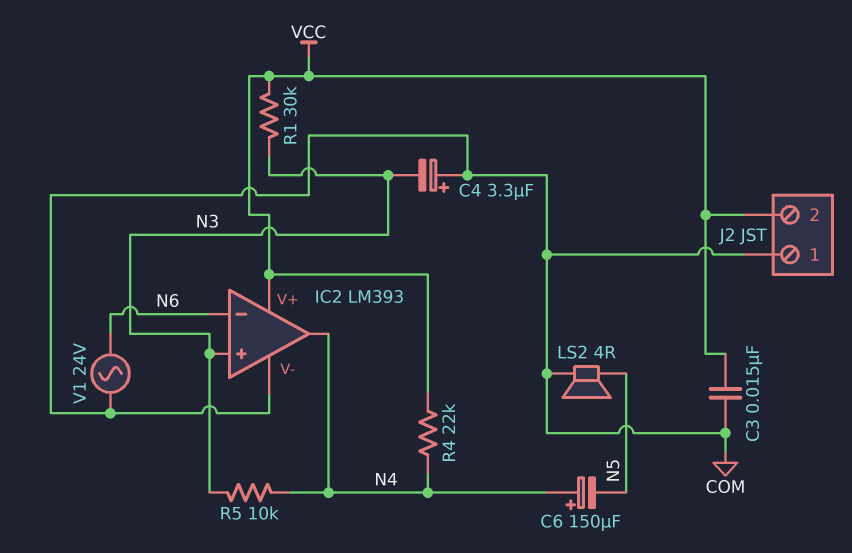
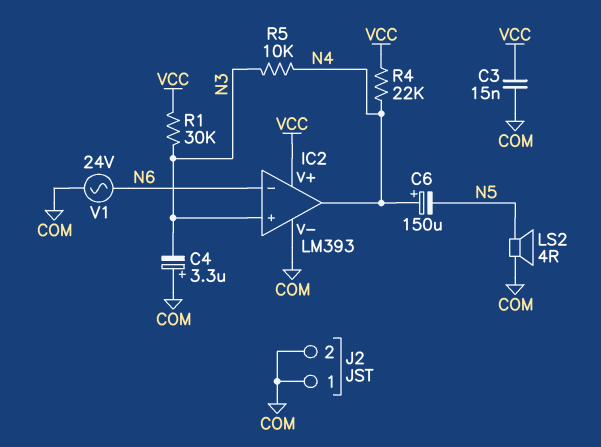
J2 pin 2: VCC -> COM

